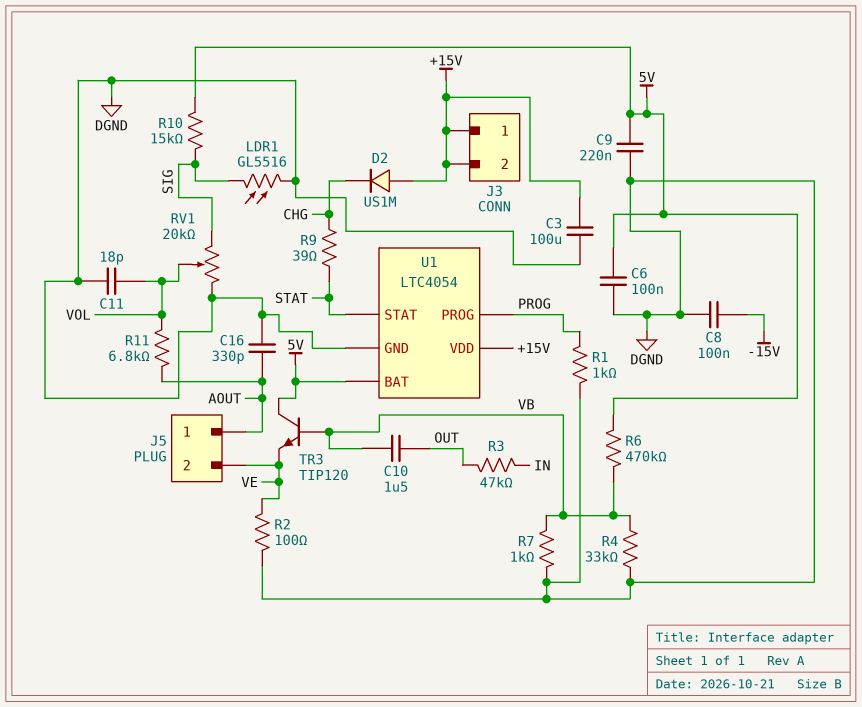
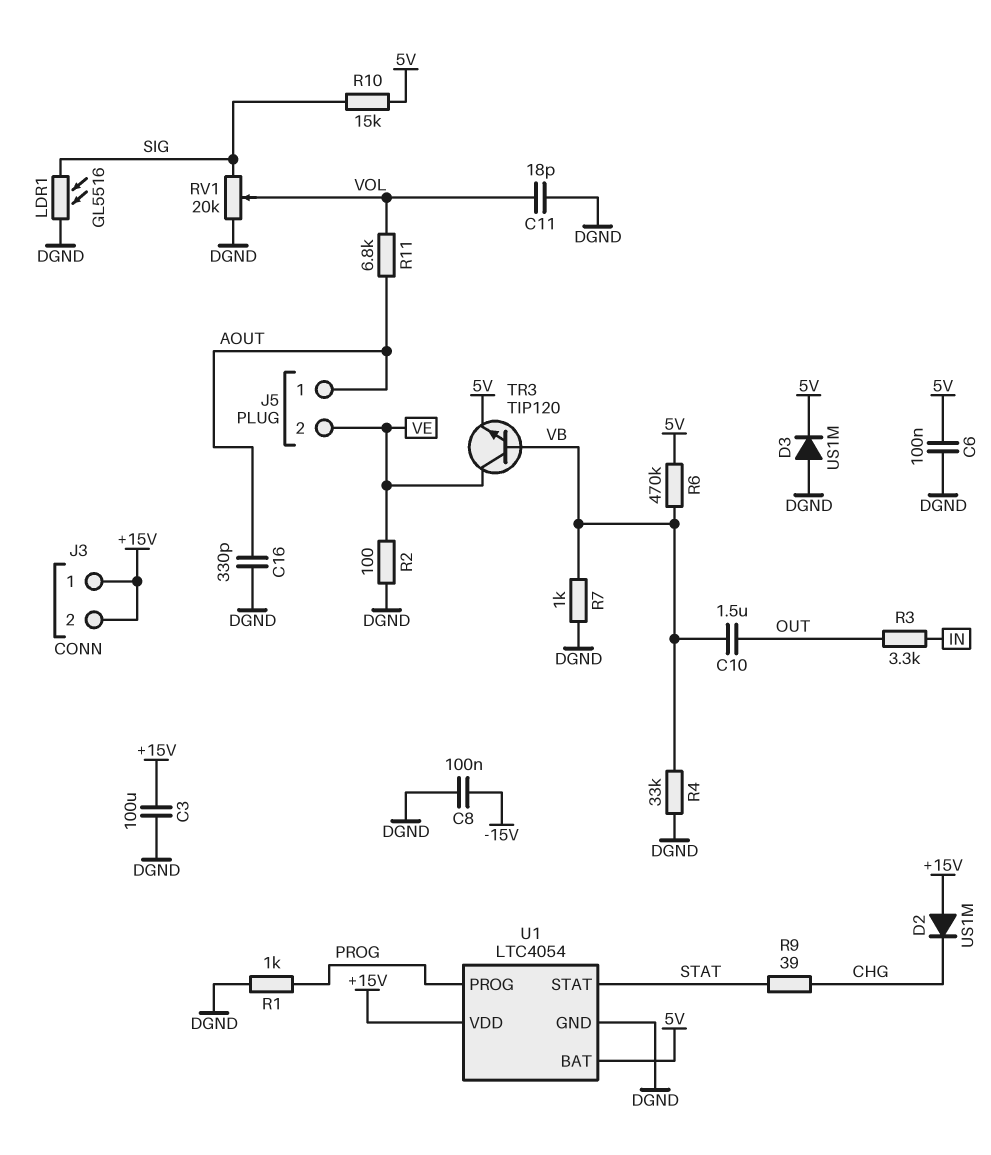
C9: 220nF (5V, DGND) -> none
D3: none -> diode US1M (A DGND, K 5V)
R3: 47k (IN, OUT) -> 3.3k (IN, OUT)
TR3: NPN TIP120 (B VB, C 5V, E VE) -> NPN TIP120 (B VB, C VE, E 5V)

